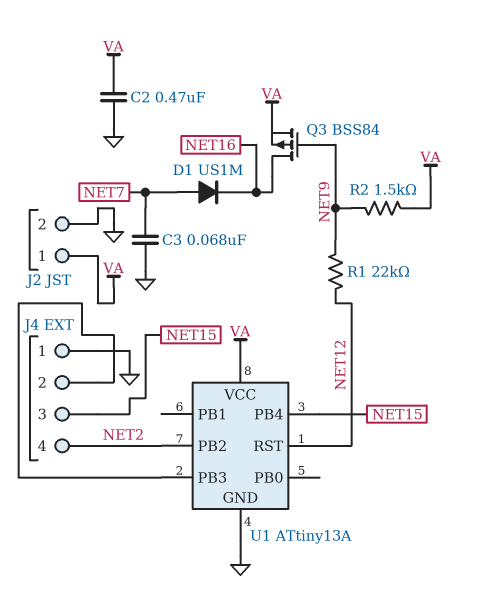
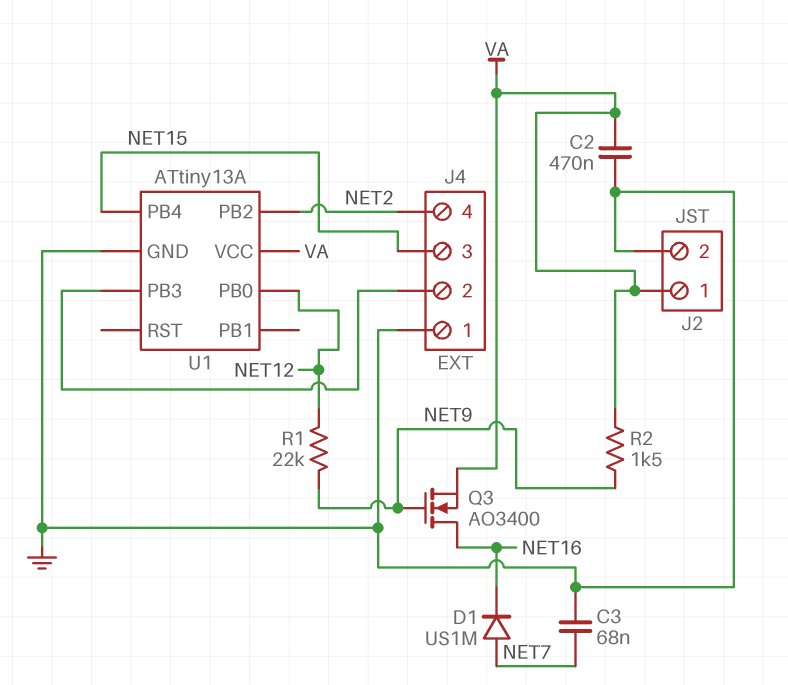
Q3: PMOS BSS84 (G NET9, D NET16, S VA) -> NMOS AO3400 (G NET9, D NET16, S VA)
U1 pin PB0: none -> NET12
U1 pin RST: NET12 -> none

